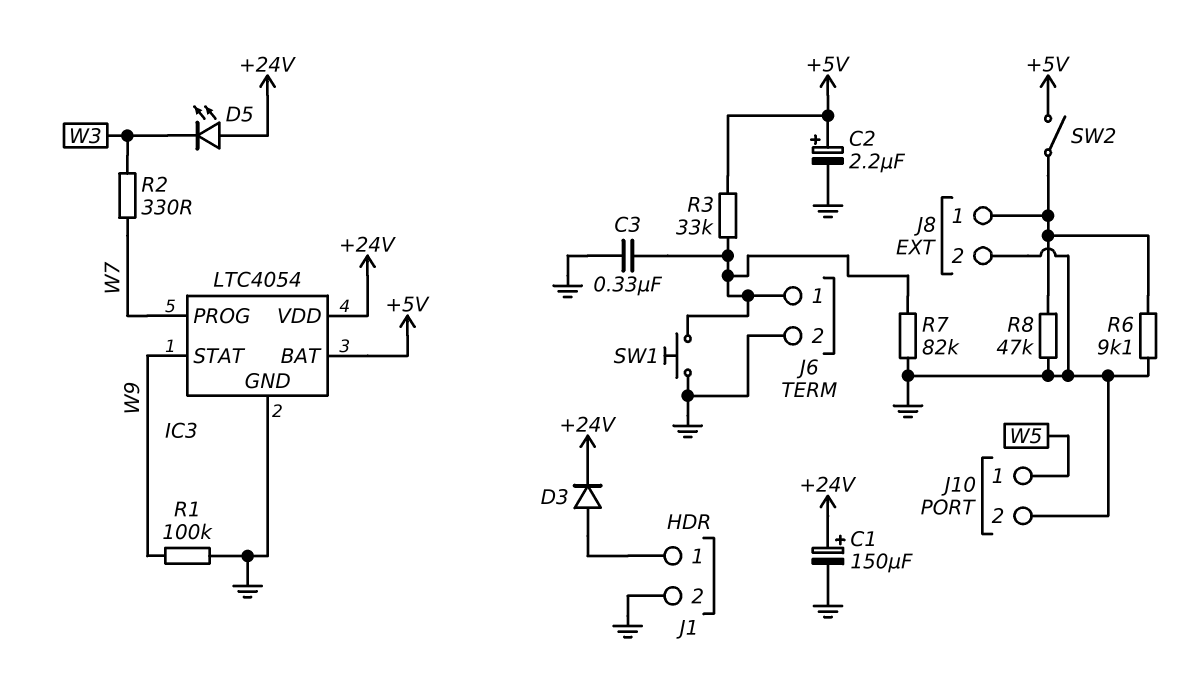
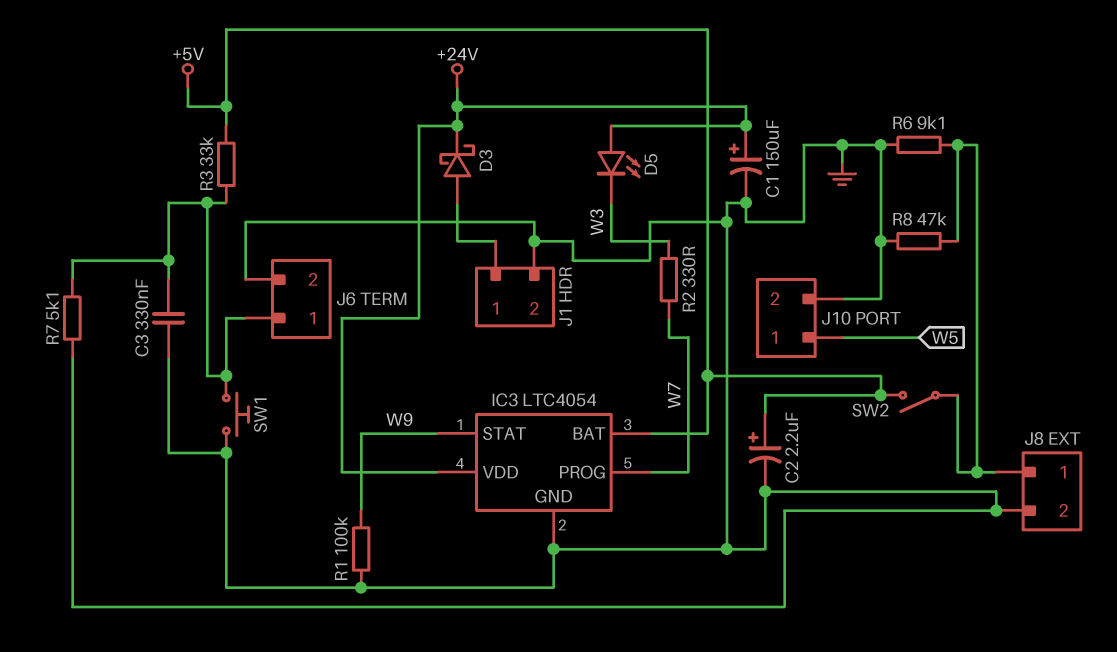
D3: diode (A J1/1, K +24V) -> schottky (A J1/1, K +24V)
R7: 82k (GND, J6/1) -> 5.1k (GND, J6/1)

